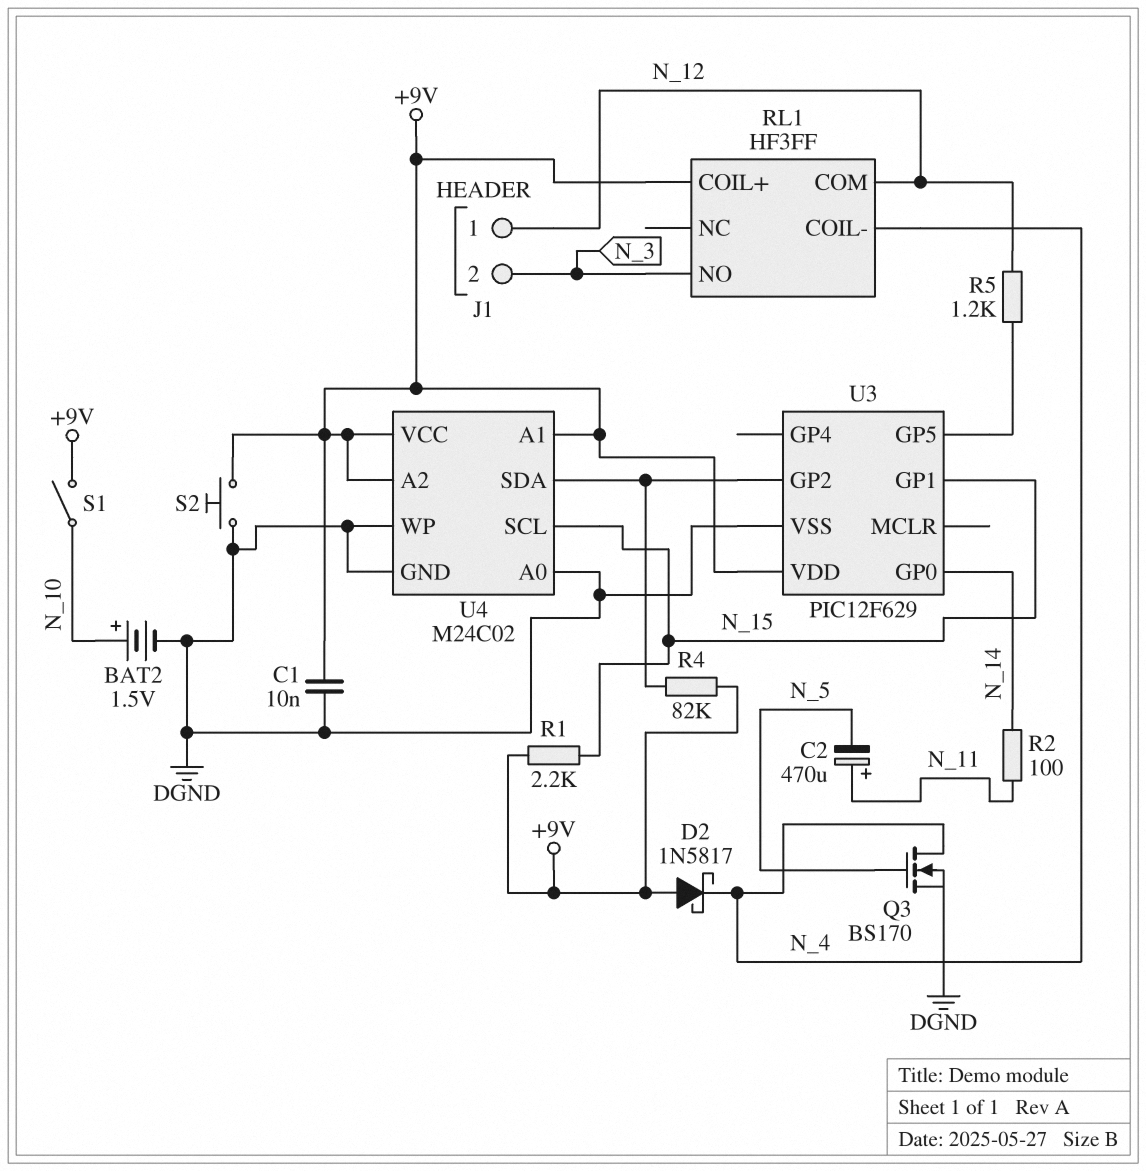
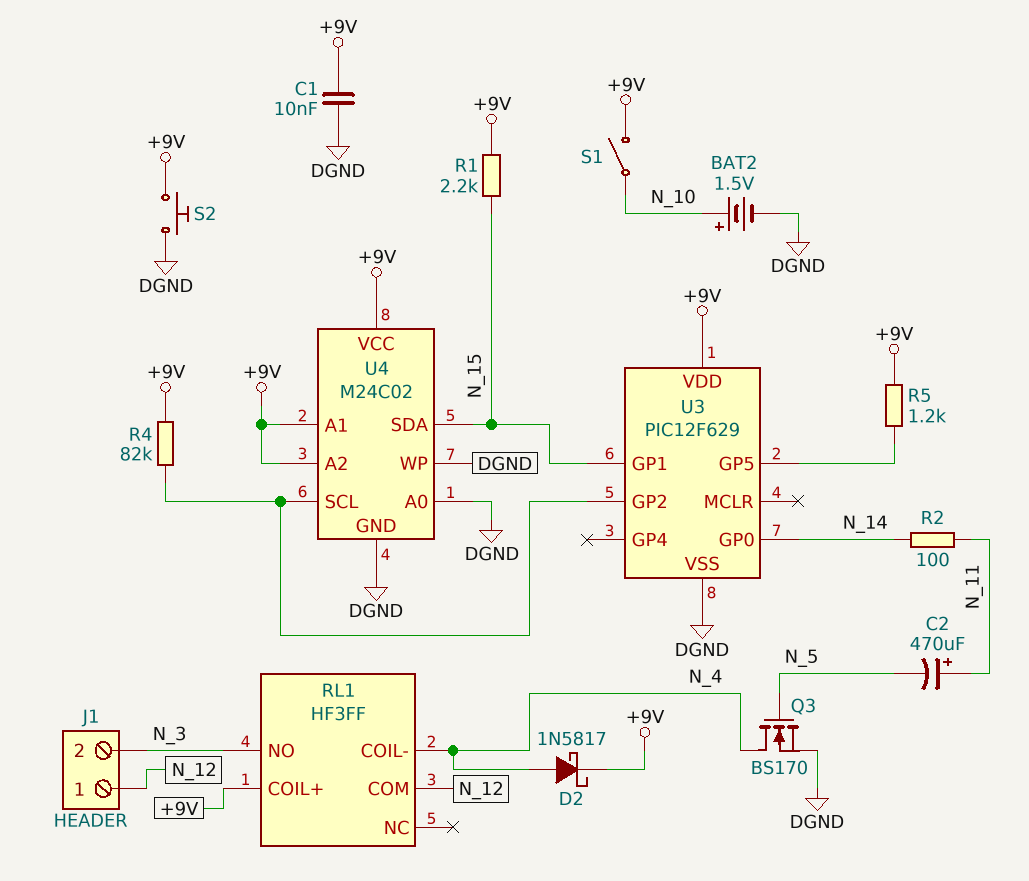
D2: schottky 1N5817 (A +9V, K N_4) -> schottky 1N5817 (A N_4, K +9V)
R5: 1.2k (N_12, U3/GP5) -> 1.2k (+9V, U3/GP5)
U4 pin SCL: N_15 -> U3/GP2
U4 pin SDA: U3/GP2 -> N_15

